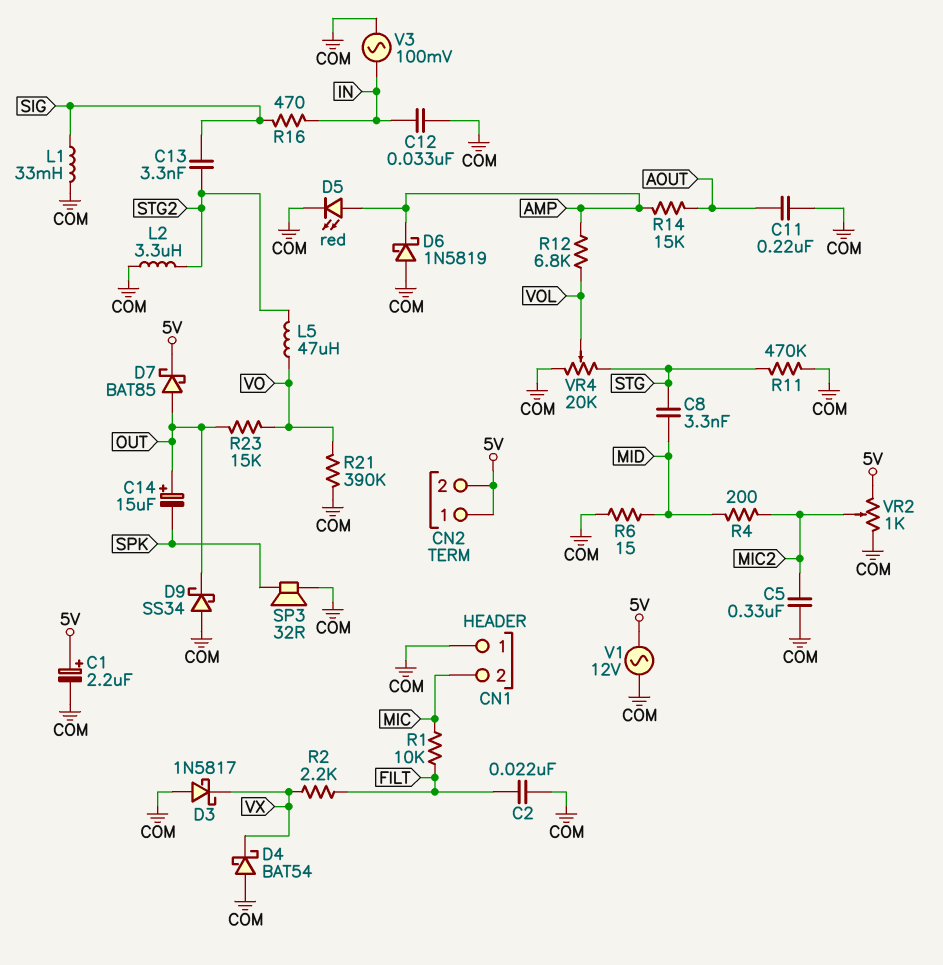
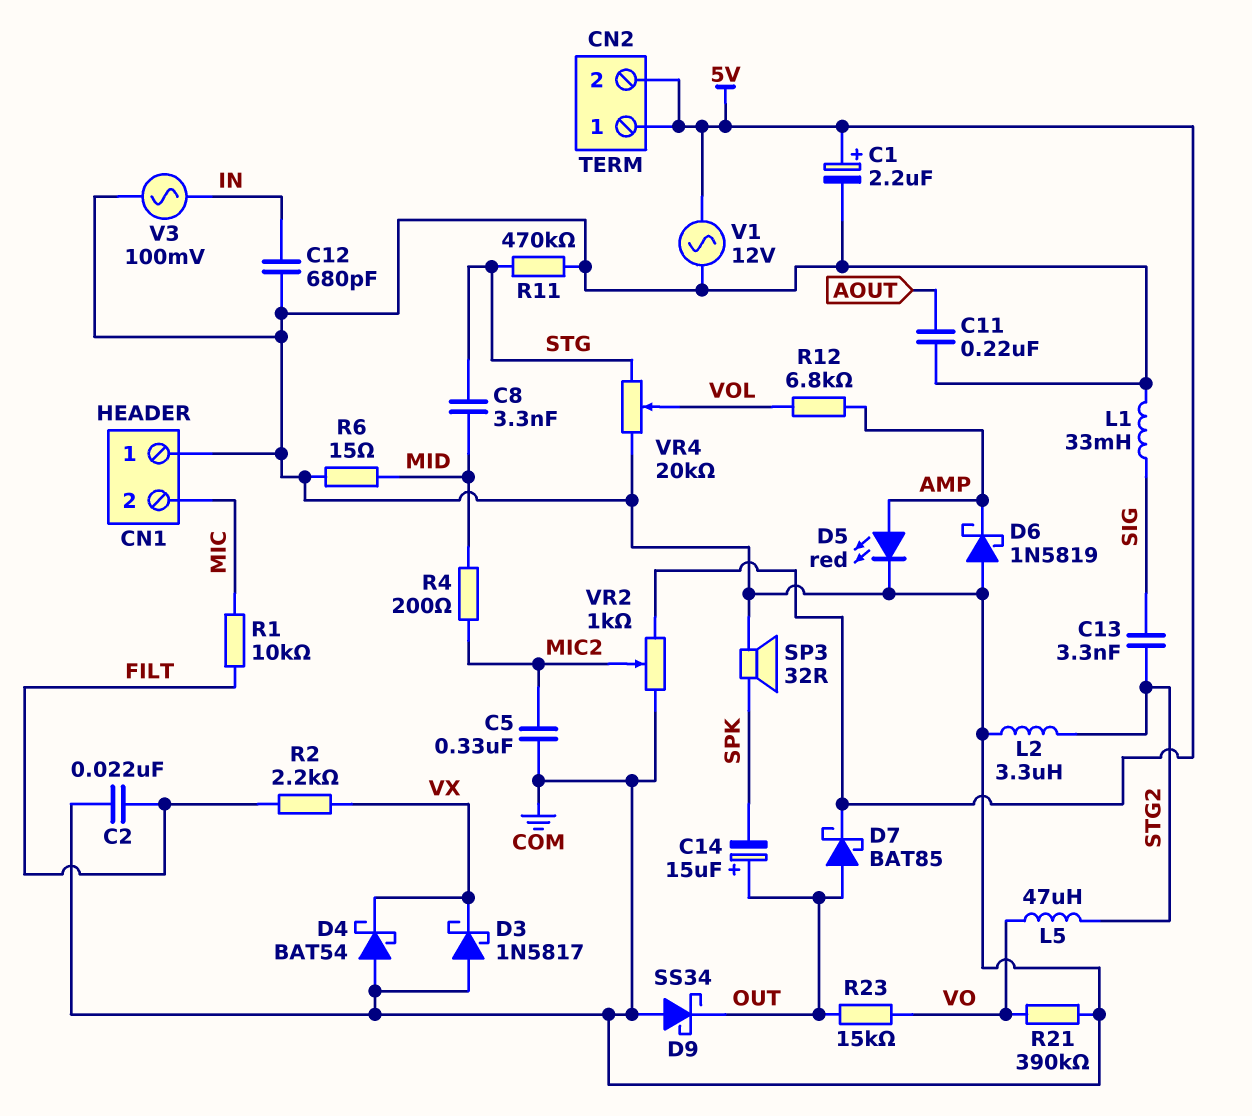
C12: 33nF (COM, IN) -> 680pF (COM, IN)
R14: 15k (AMP, AOUT) -> none
R16: 470 (IN, SIG) -> none

